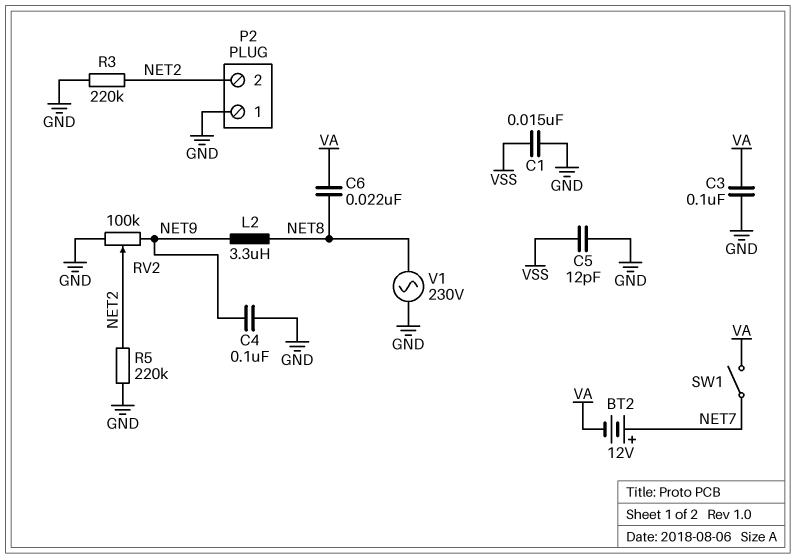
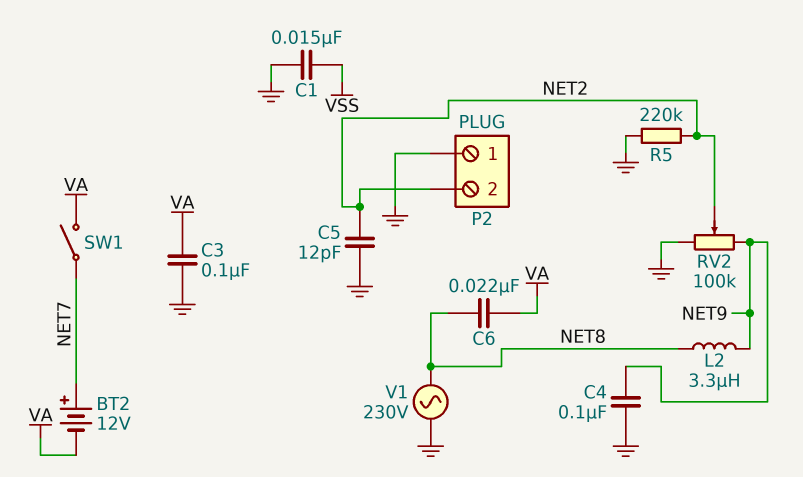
C5: 12pF (GND, VSS) -> 12pF (GND, NET2)
R3: 220k (GND, NET2) -> none

